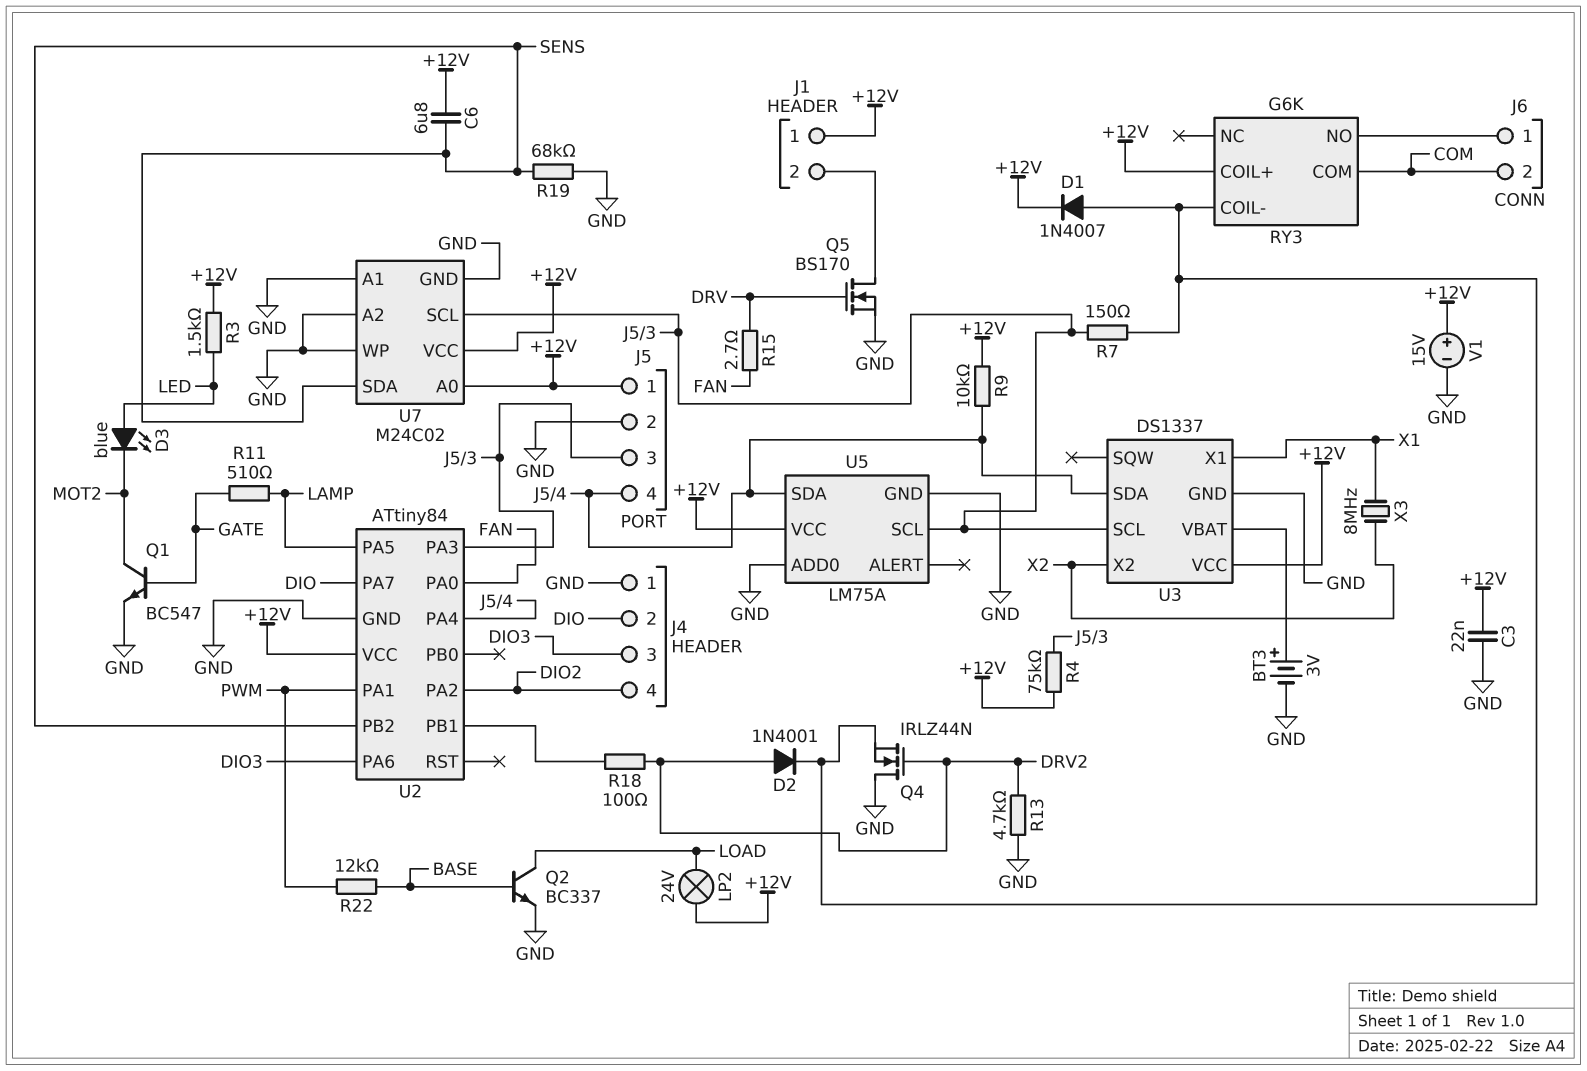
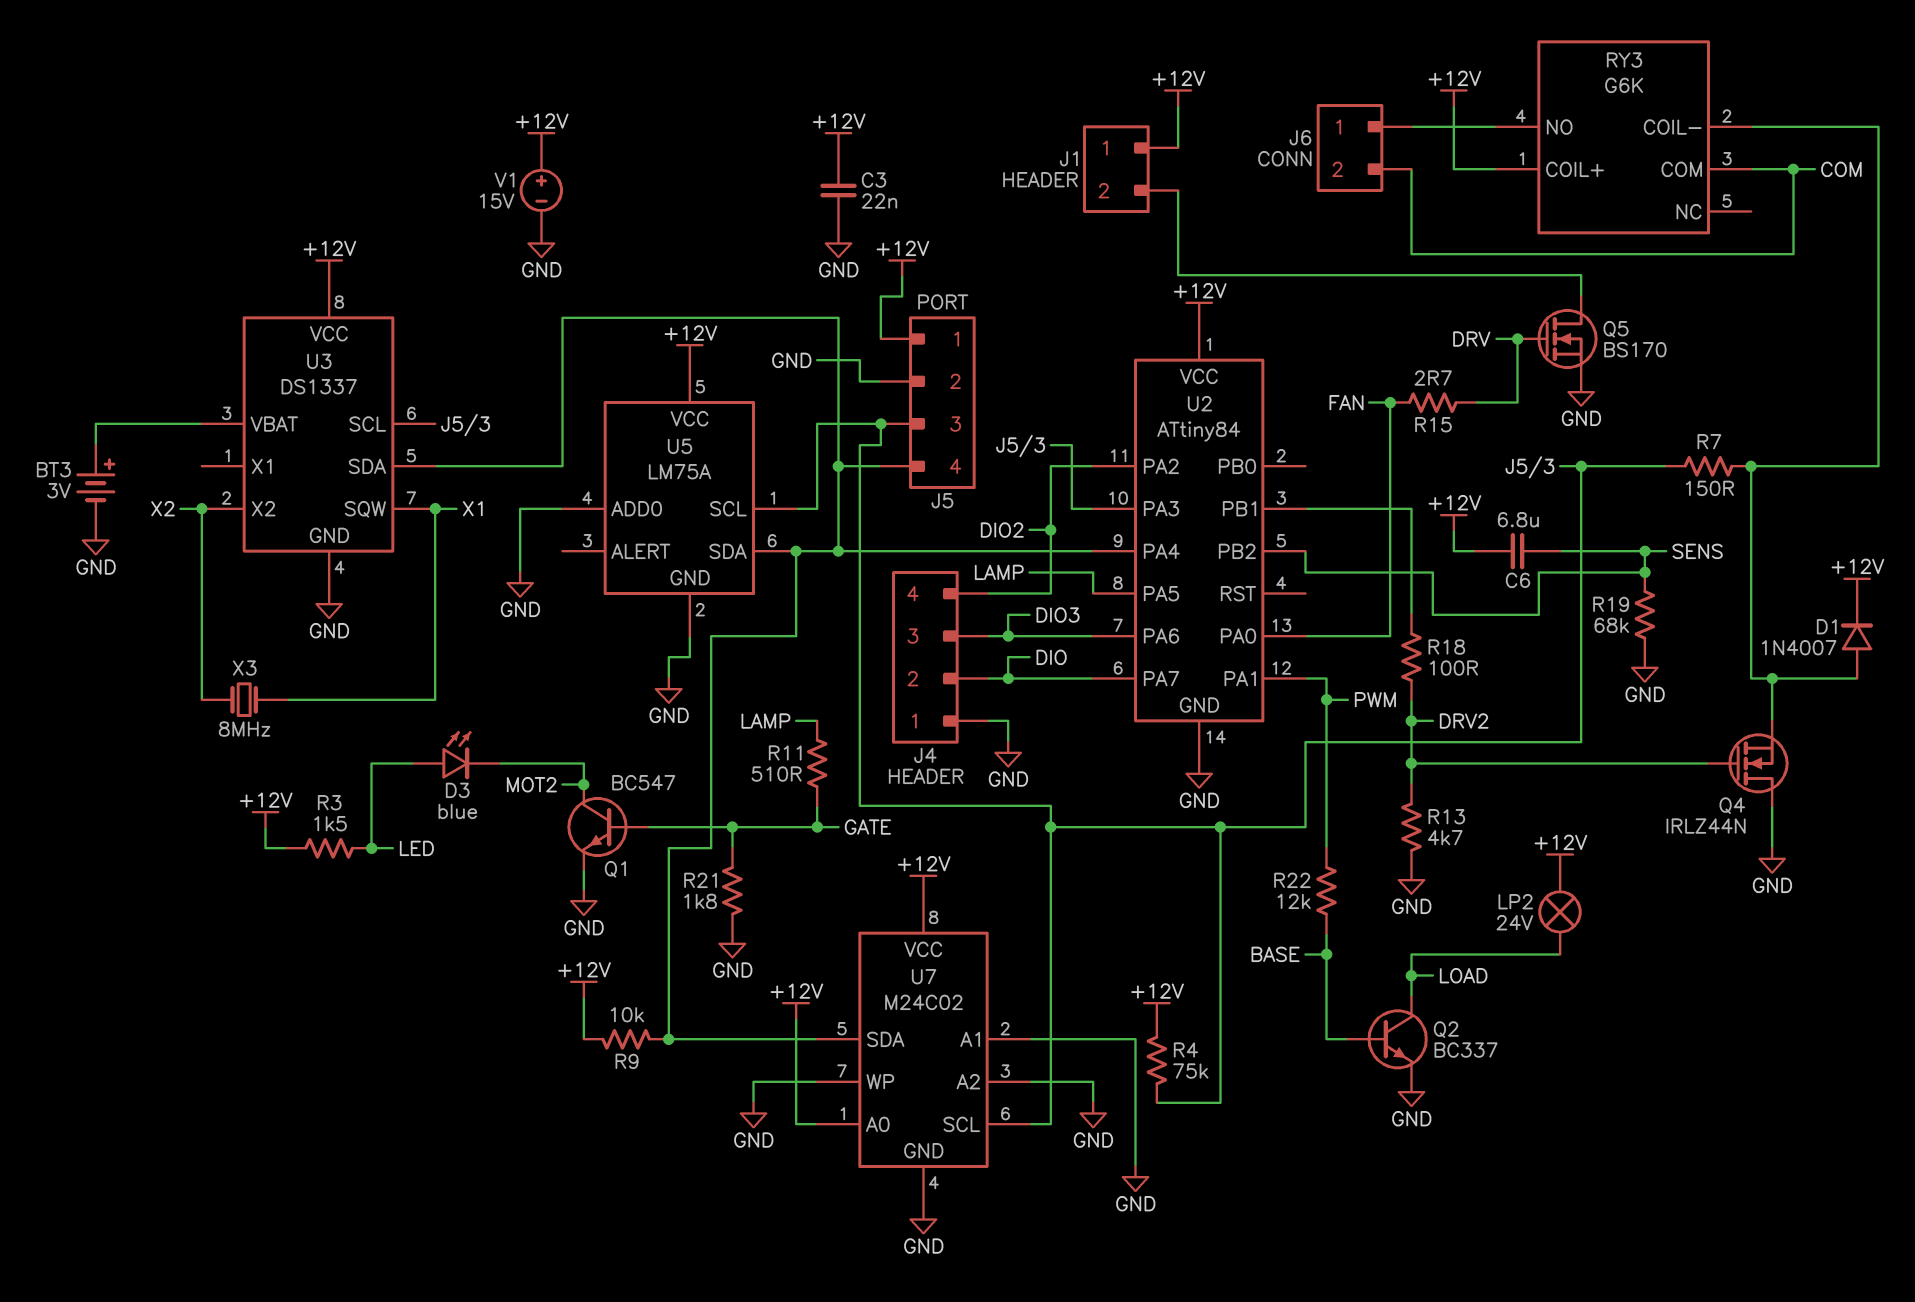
D2: diode 1N4001 (A DRV2, K RY3/COIL-) -> none
R21: none -> 1.8k (GATE, GND)
U3 pin SQW: none -> X1
U3 pin X1: X1 -> none
U7 pin SDA: SENS -> J5/4

